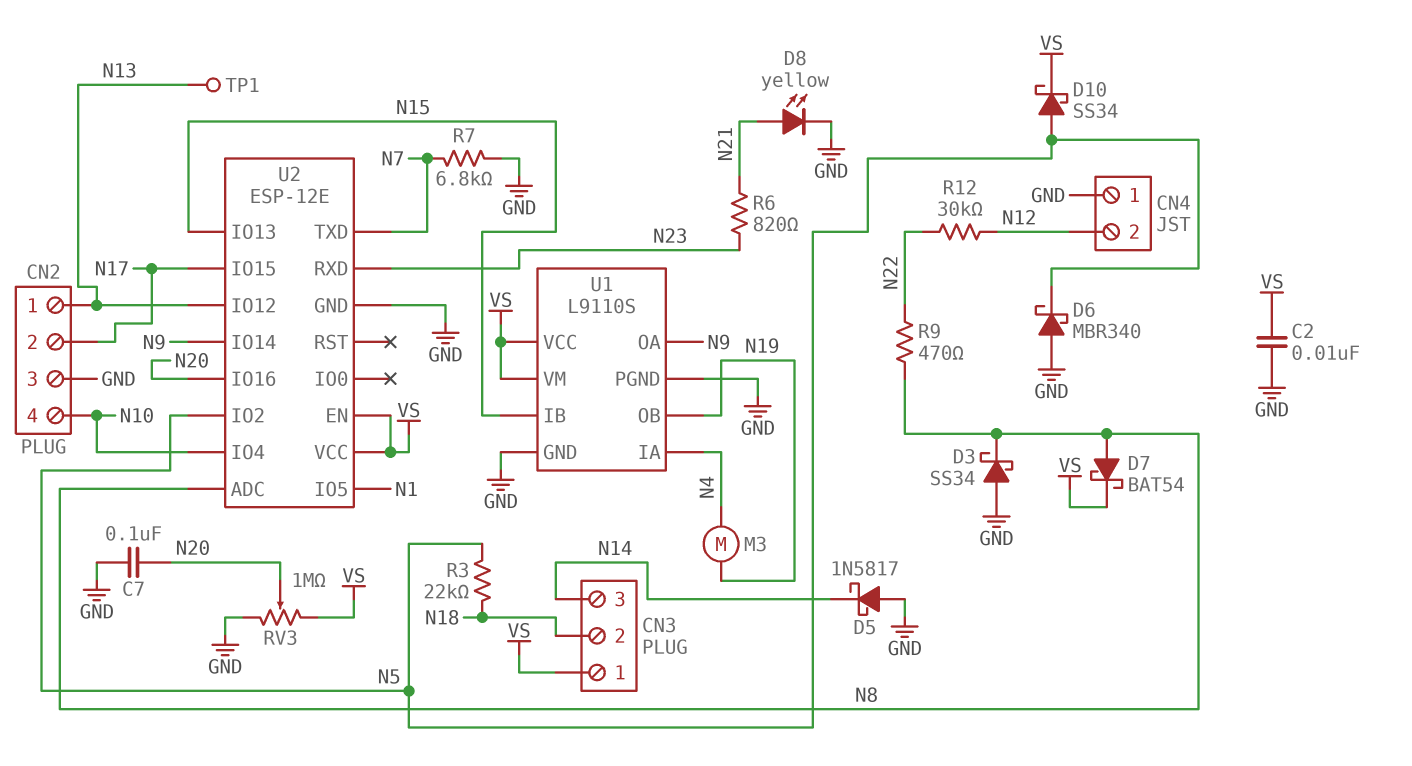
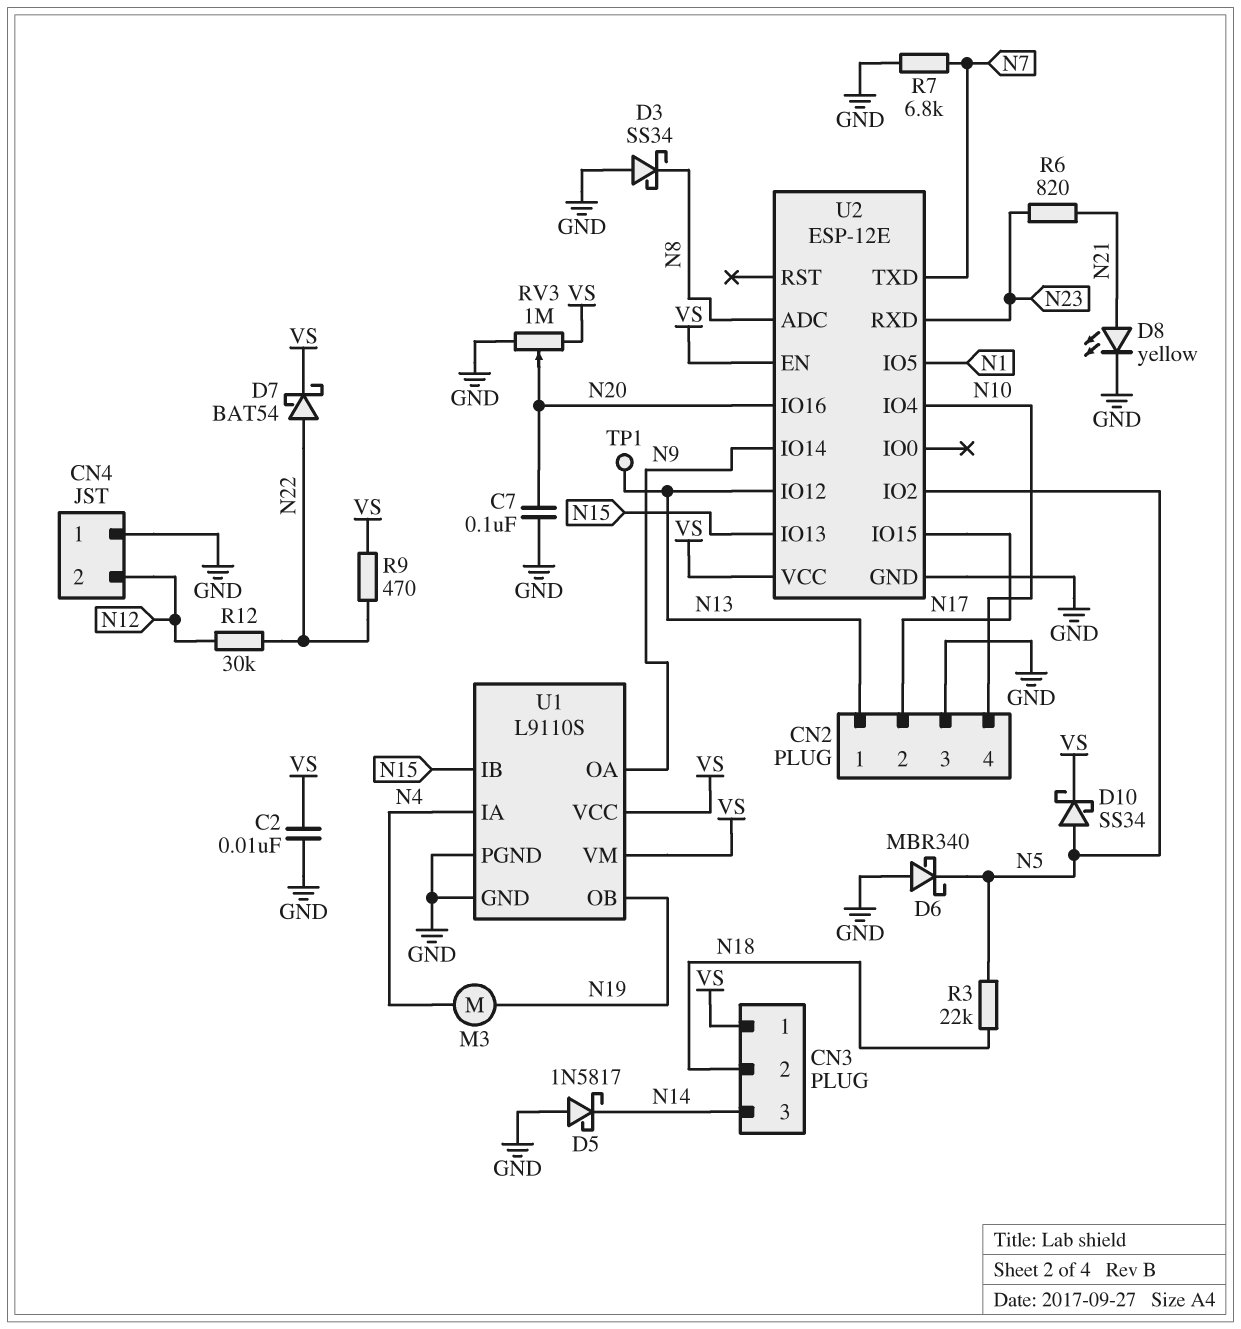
D7: schottky BAT54 (A N8, K VS) -> schottky BAT54 (A N22, K VS)
R9: 470 (N8, N22) -> 470 (N22, VS)

